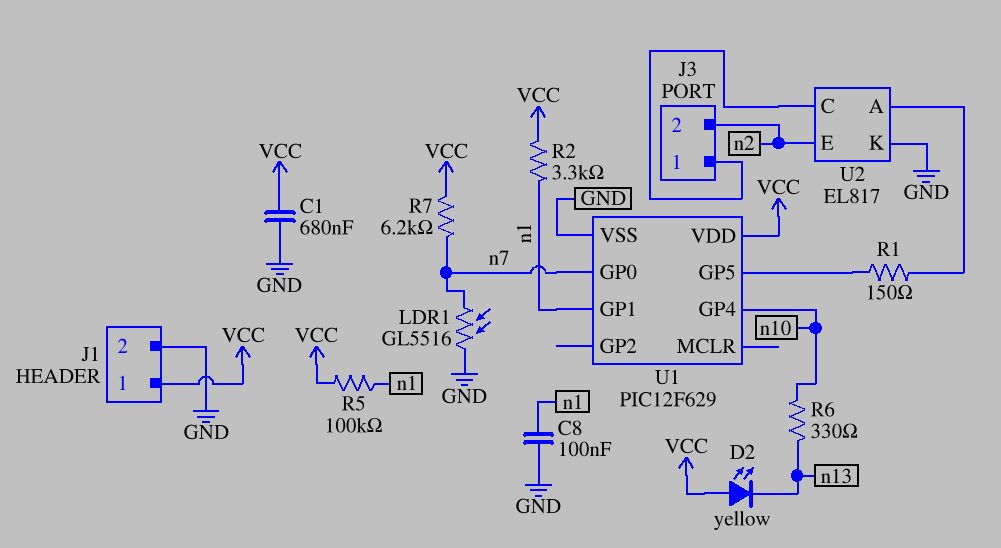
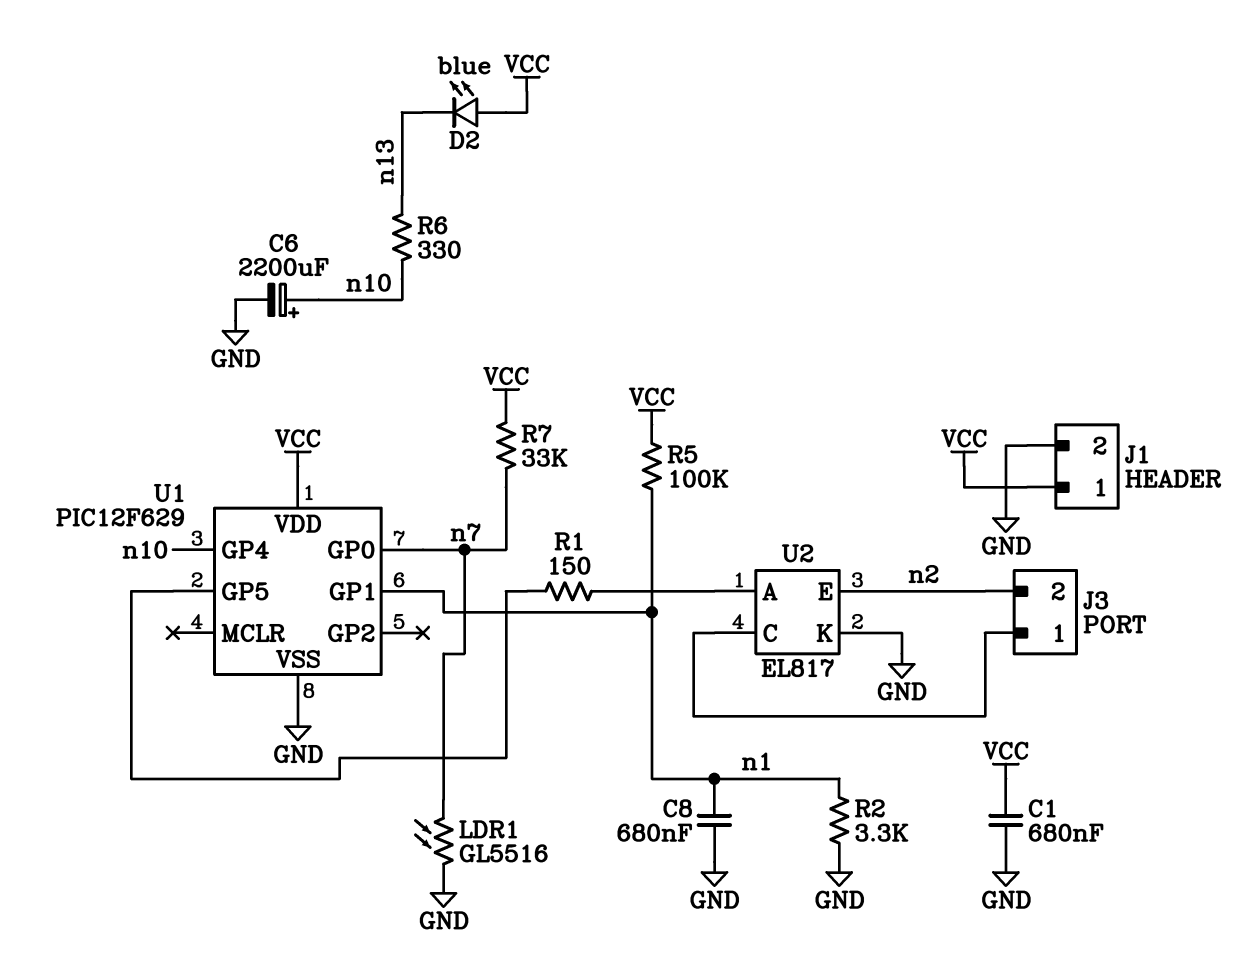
C6: none -> 2200uF (plus n10, minus GND)
C8: 100nF (GND, n1) -> 680nF (GND, n1)
D2: LED yellow (A VCC, K n13) -> LED blue (A VCC, K n13)
R2: 3.3k (VCC, n1) -> 3.3k (GND, n1)
R7: 6.2k (VCC, n7) -> 33k (VCC, n7)

